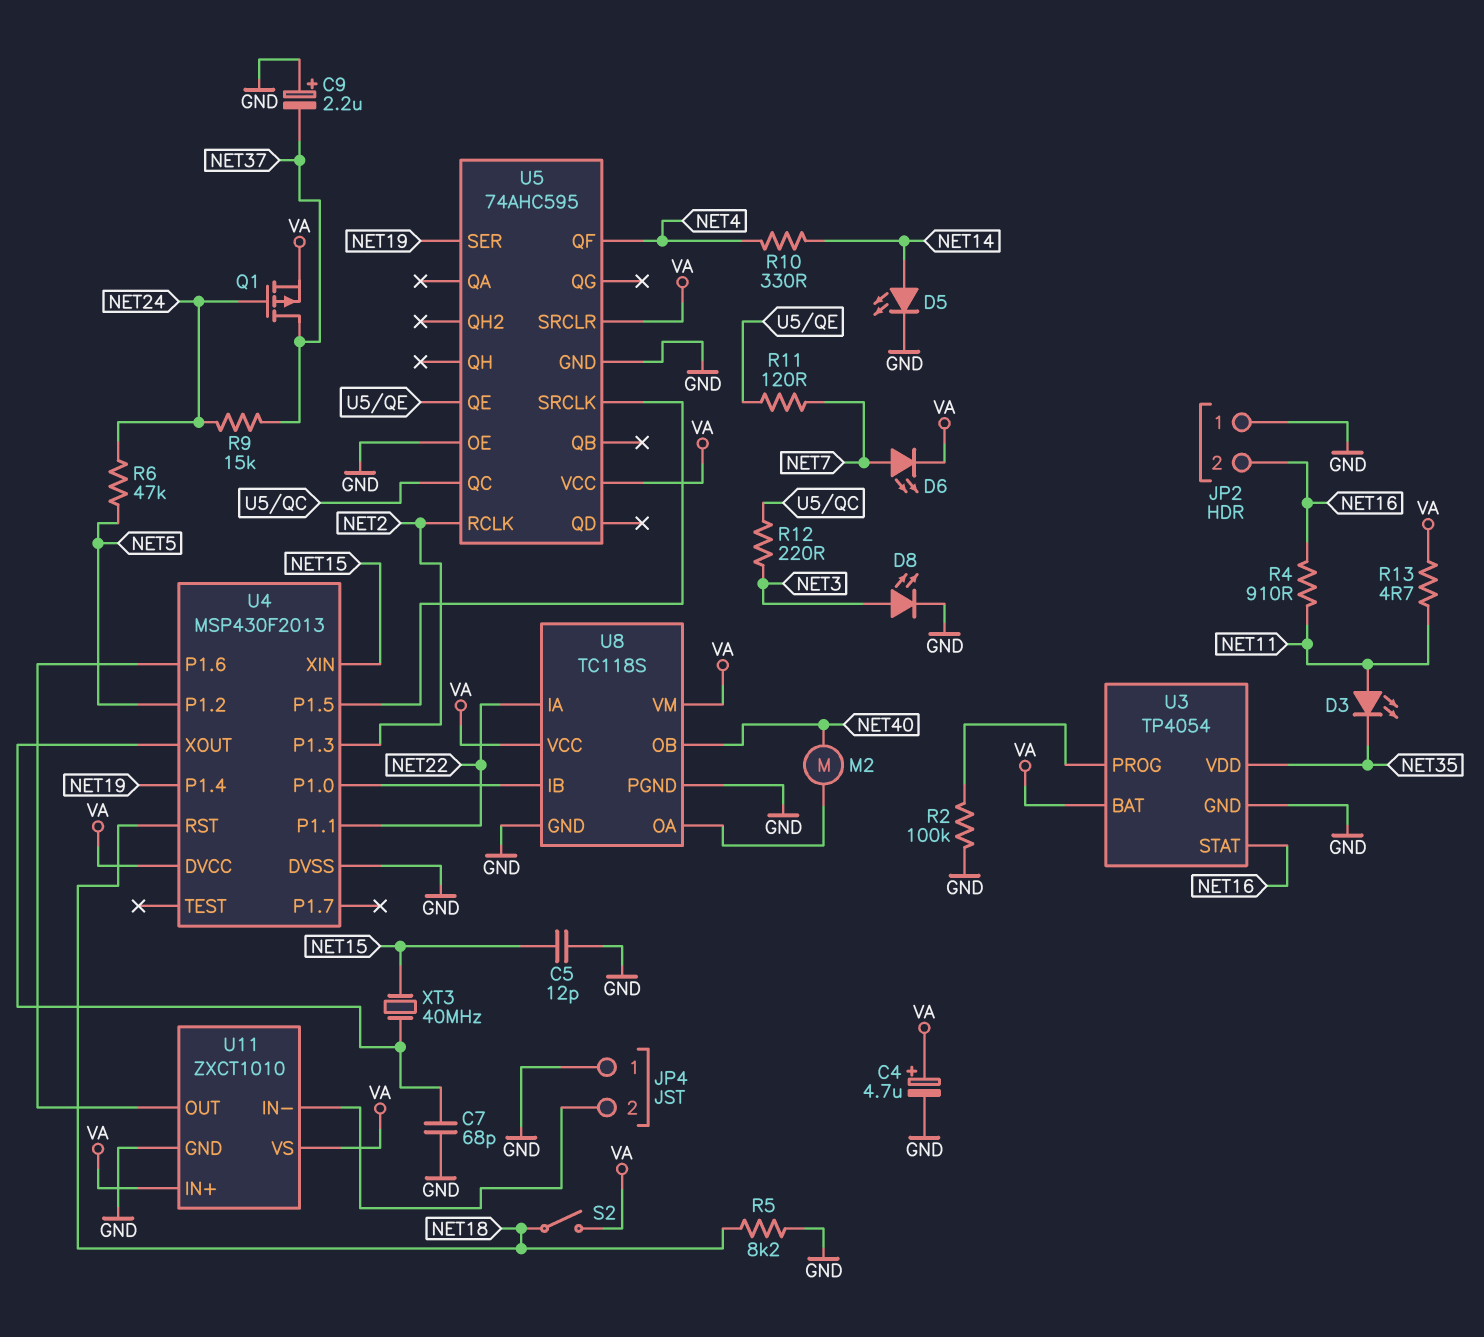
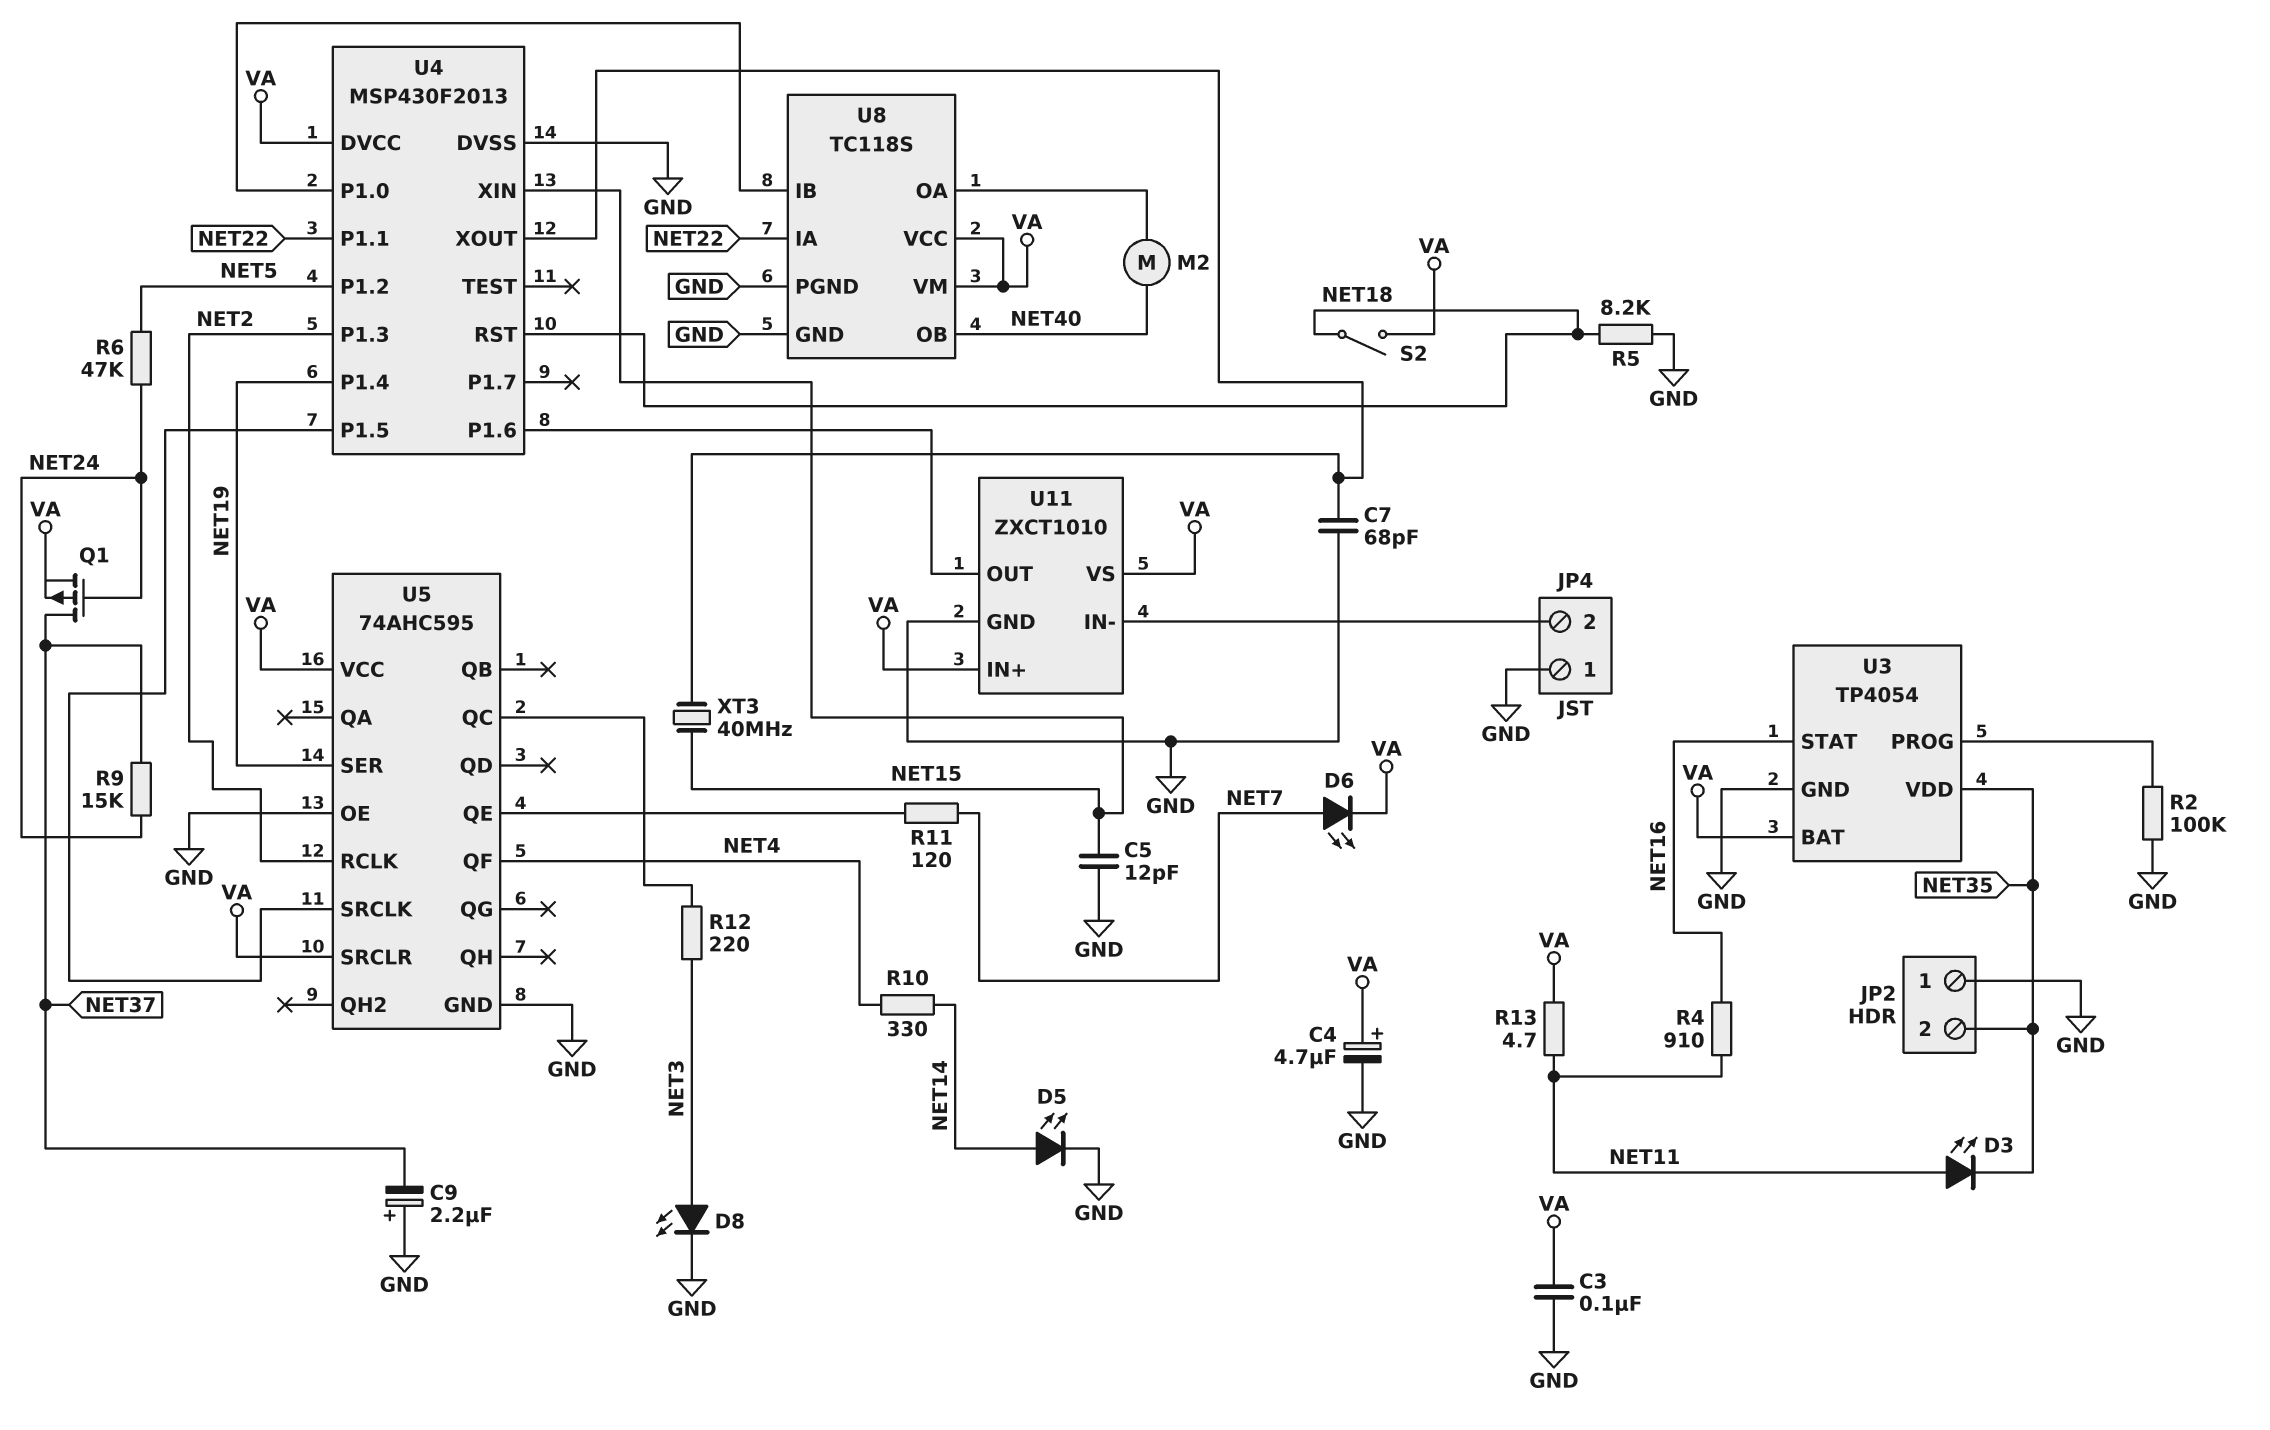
C3: none -> 100nF (GND, VA)
JP2 pin 2: NET16 -> NET35

